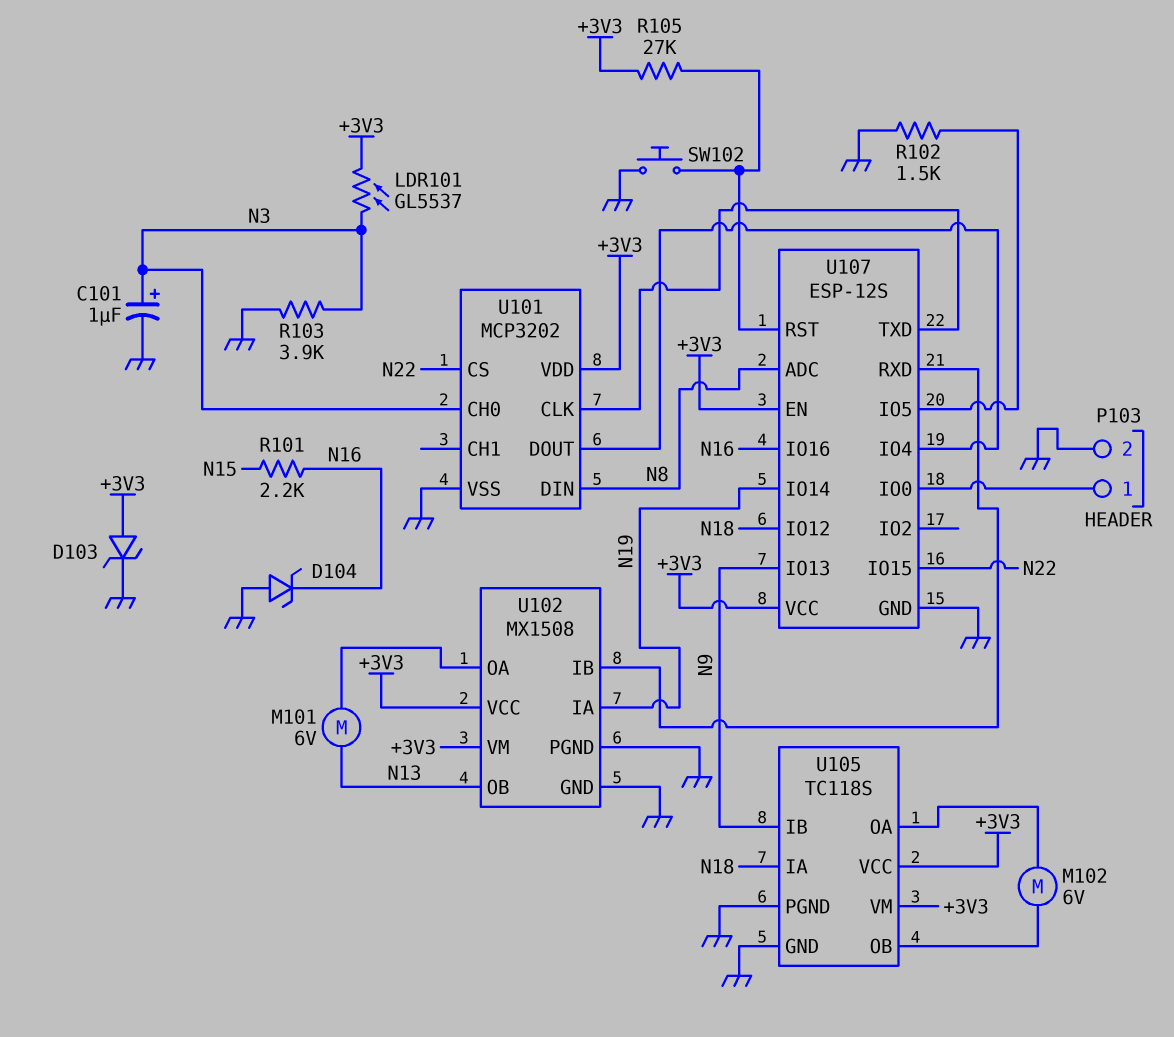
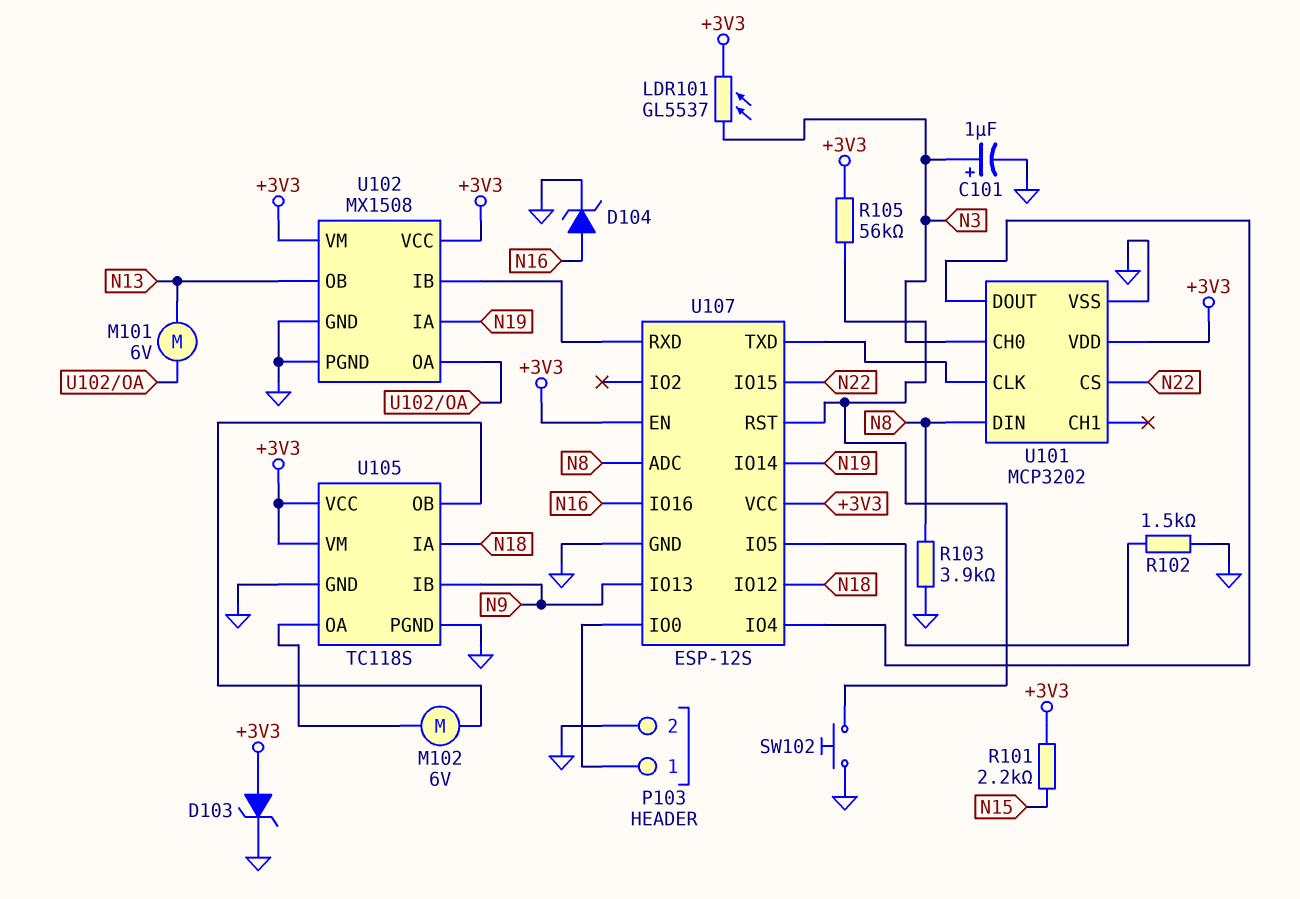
D104: zener (A GND, K N16) -> zener (A N16, K GND)
R101: 2.2k (N15, N16) -> 2.2k (+3V3, N15)
R103: 3.9k (GND, N3) -> 3.9k (GND, N8)
R105: 27k (+3V3, U107/RST) -> 56k (+3V3, U107/RST)

